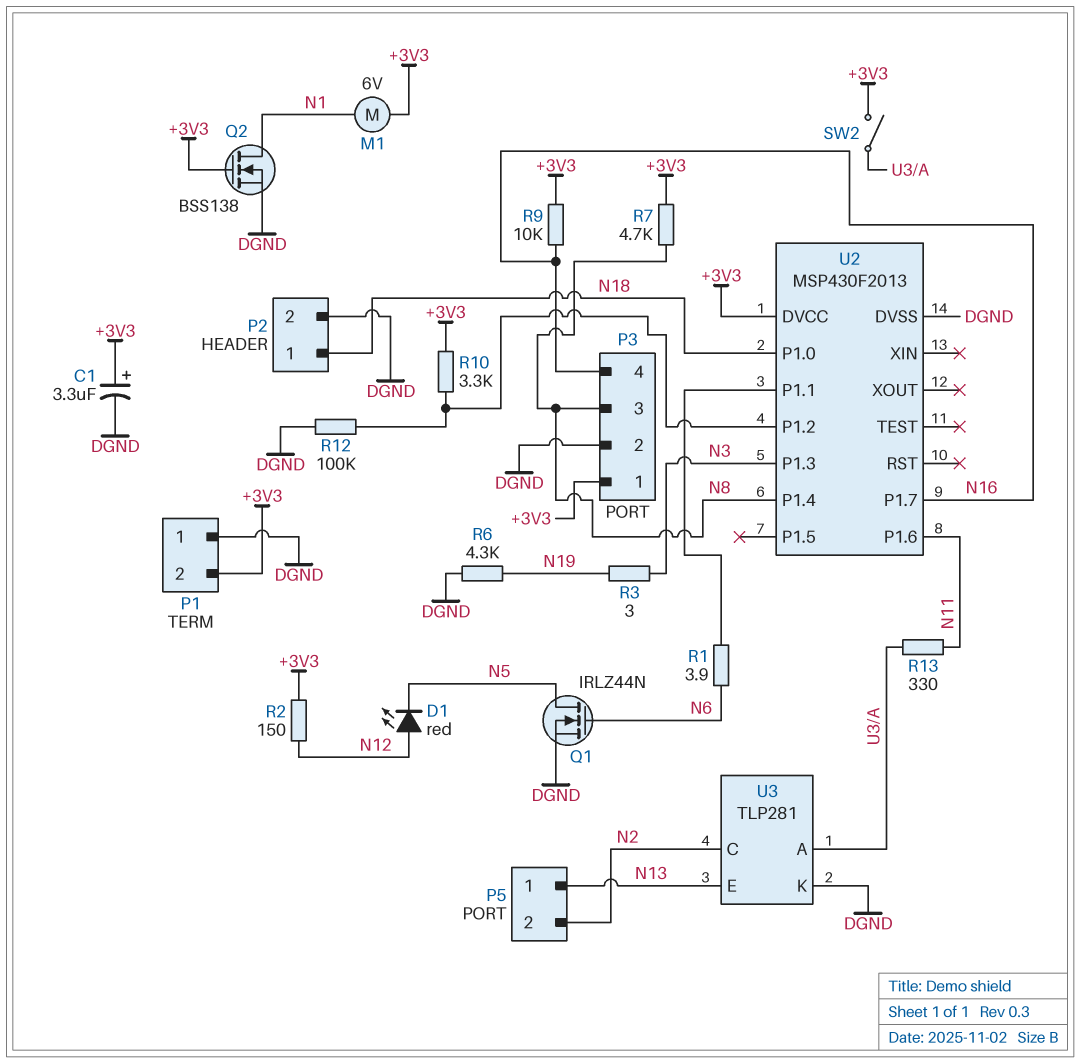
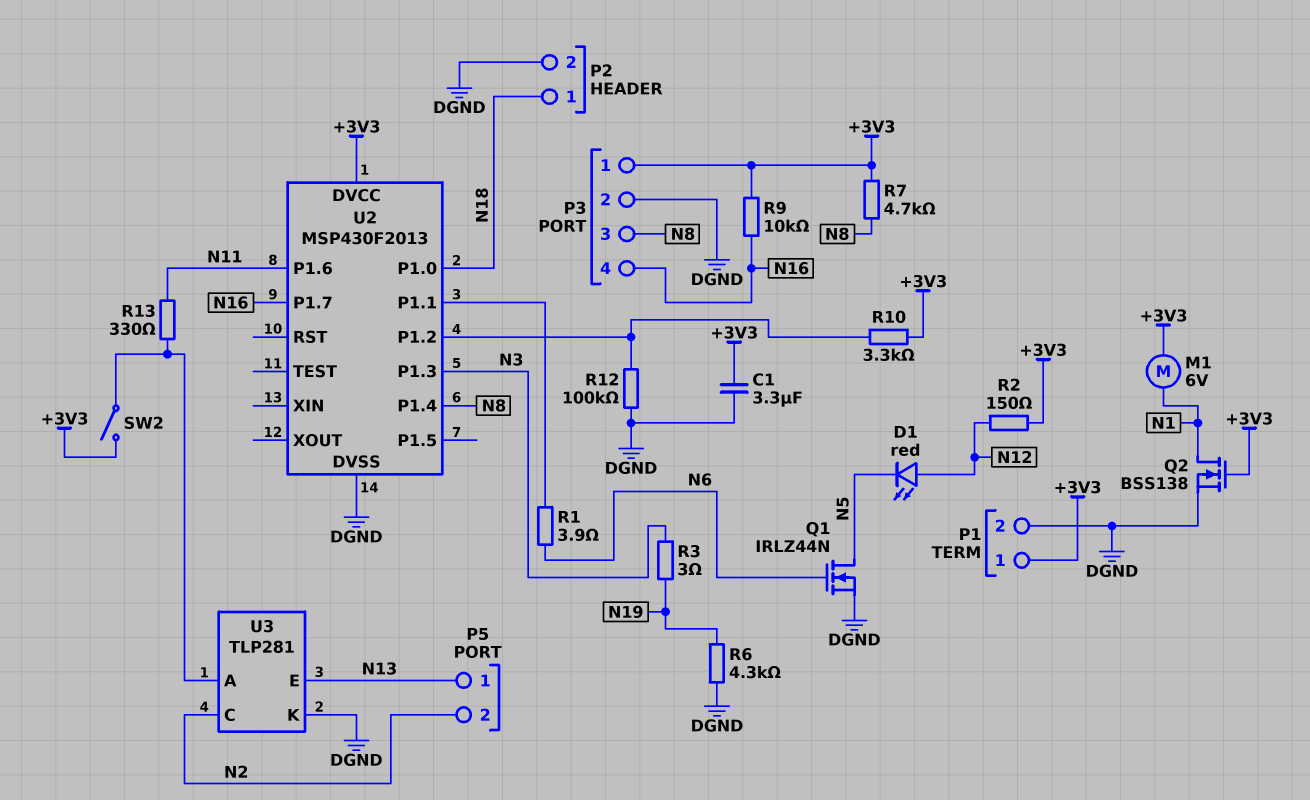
C1: 3.3uF (plus +3V3, minus DGND) -> 3.3uF (+3V3, DGND)
P1 pin 1: DGND -> +3V3
P1 pin 2: +3V3 -> DGND

